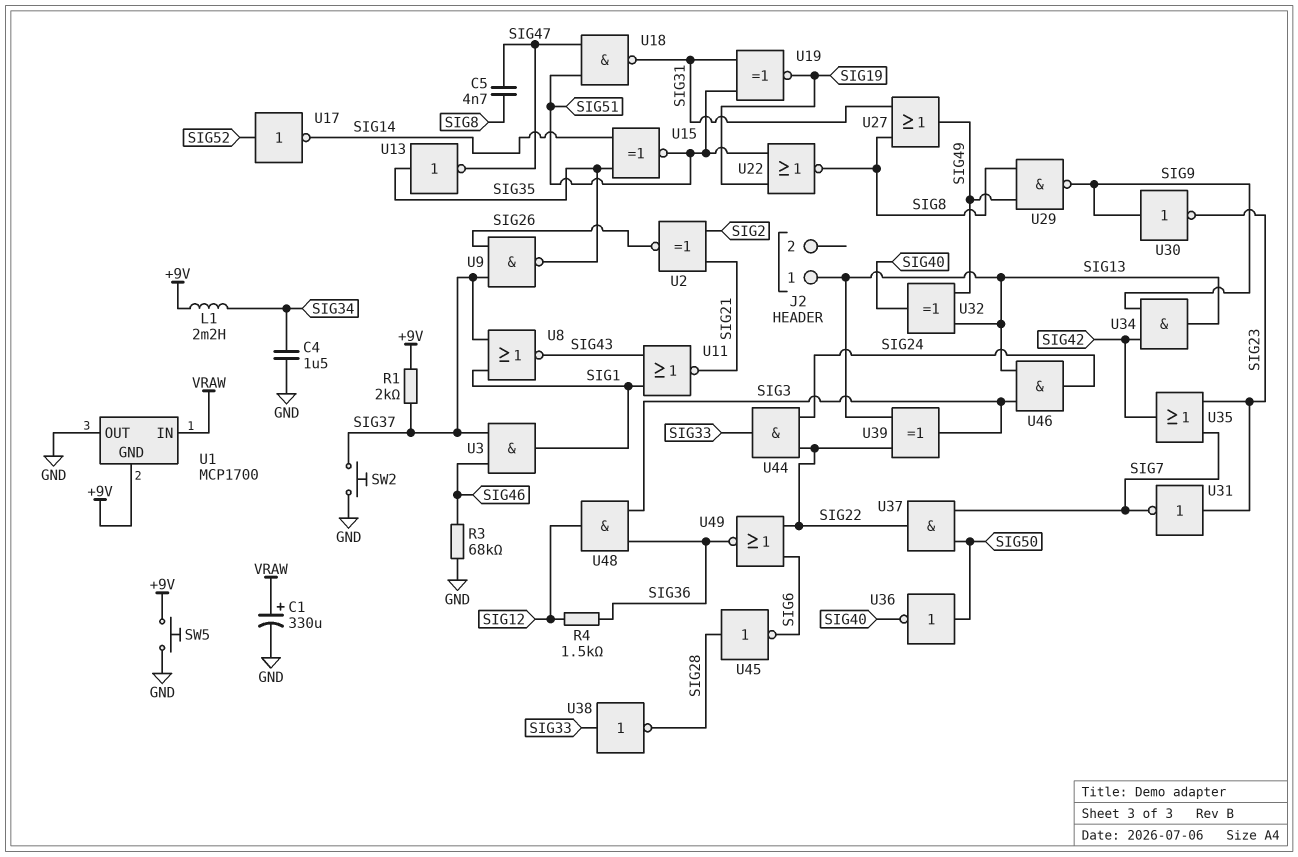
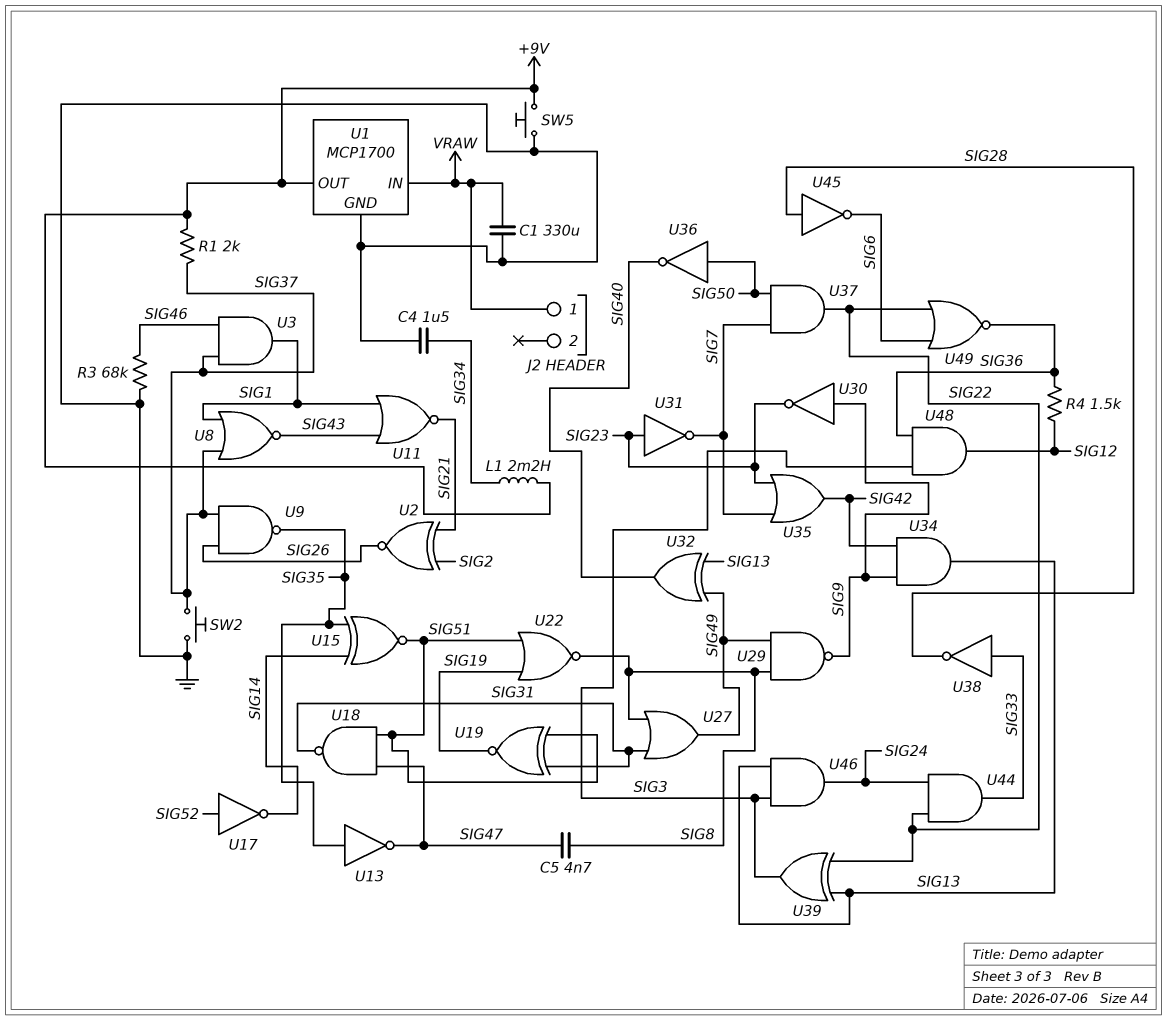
C1: 330uF (plus VRAW, minus GND) -> 330uF (GND, VRAW)
J2 pin 1: SIG13 -> VRAW
U1 pin GND: +9V -> GND
U1 pin OUT: GND -> +9V

